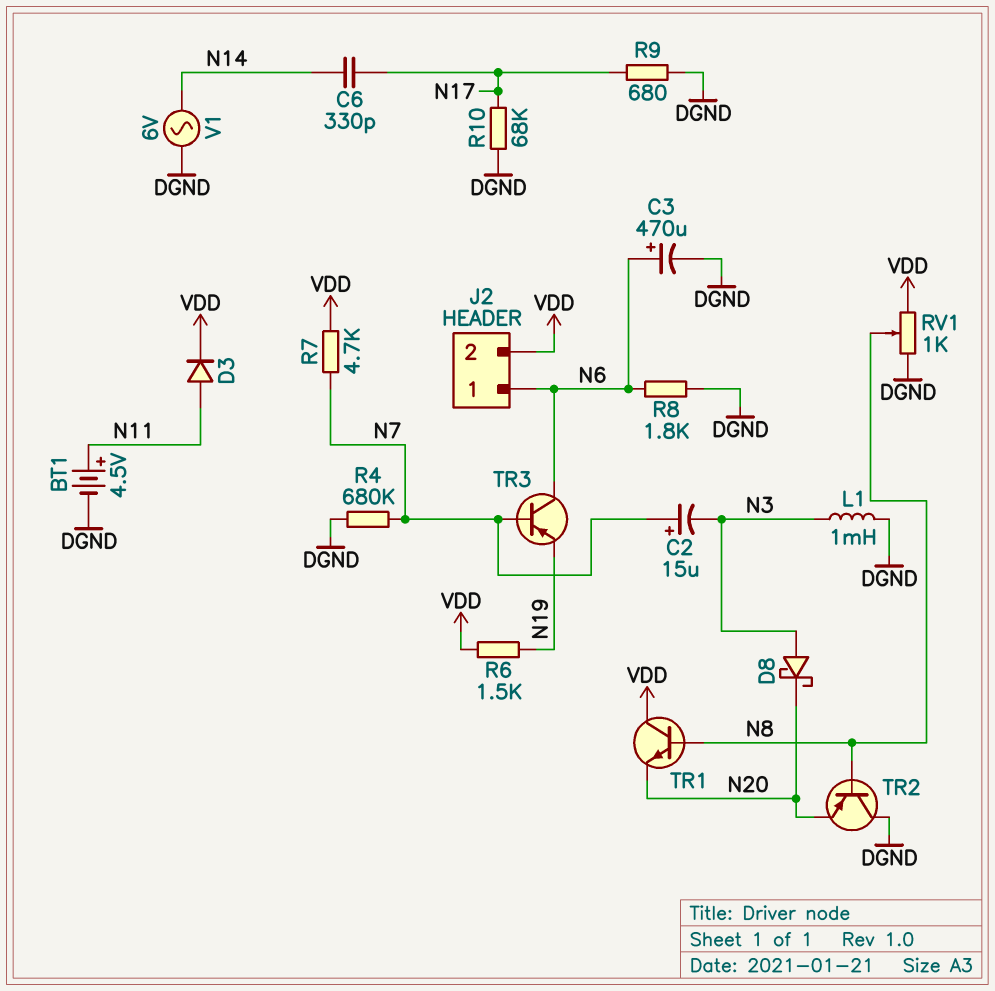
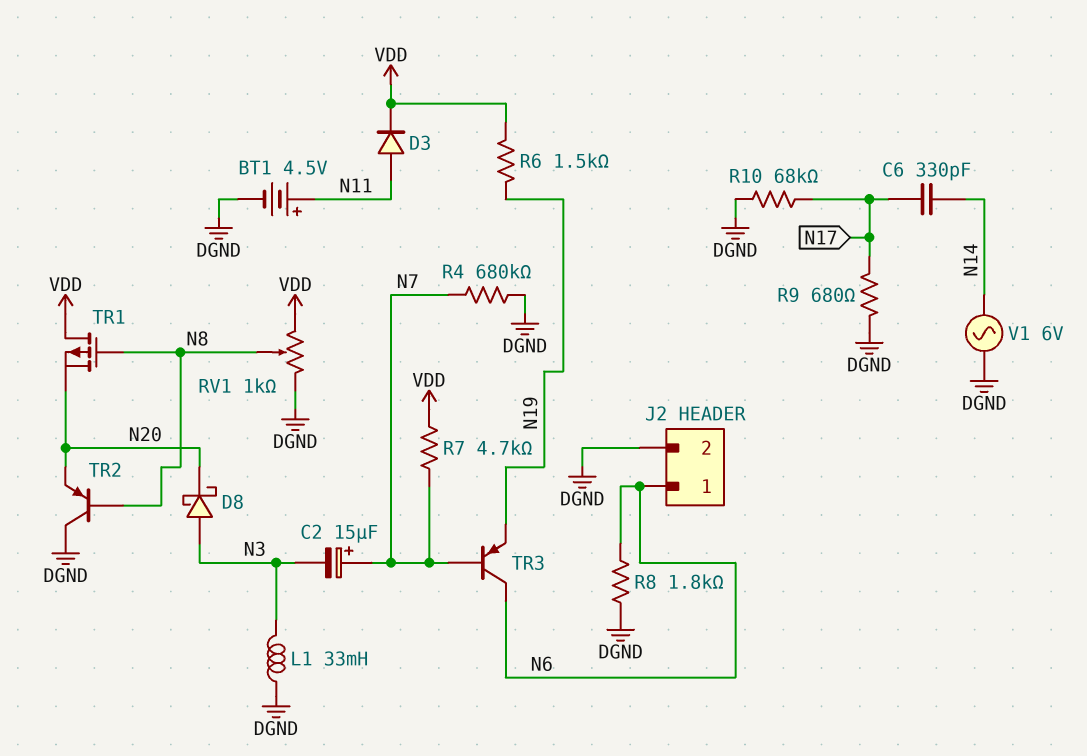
C3: 470uF (plus N6, minus DGND) -> none
J2 pin 2: VDD -> DGND
L1: 1mH (DGND, N3) -> 33mH (DGND, N3)
TR1: NPN (B N8, C VDD, E N20) -> PMOS (G N8, D VDD, S N20)

